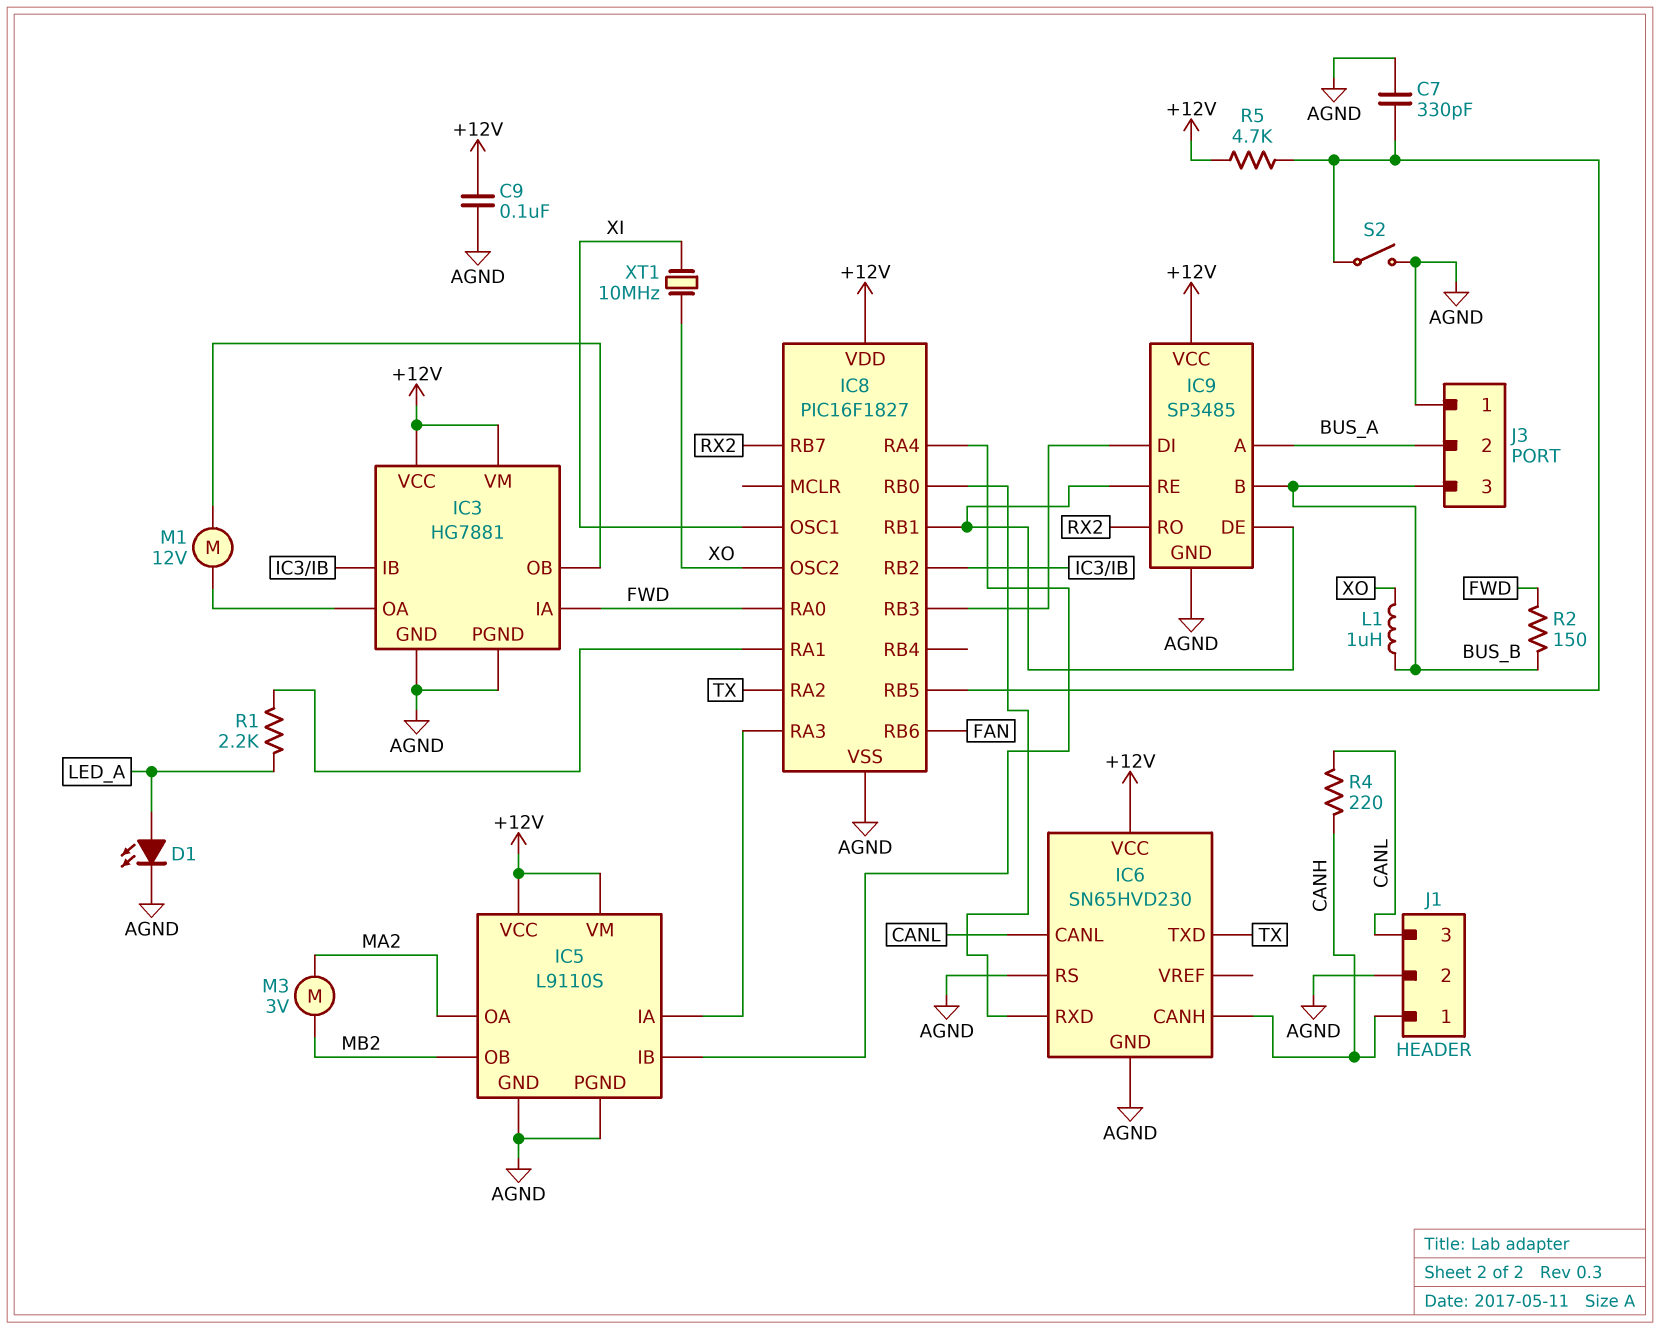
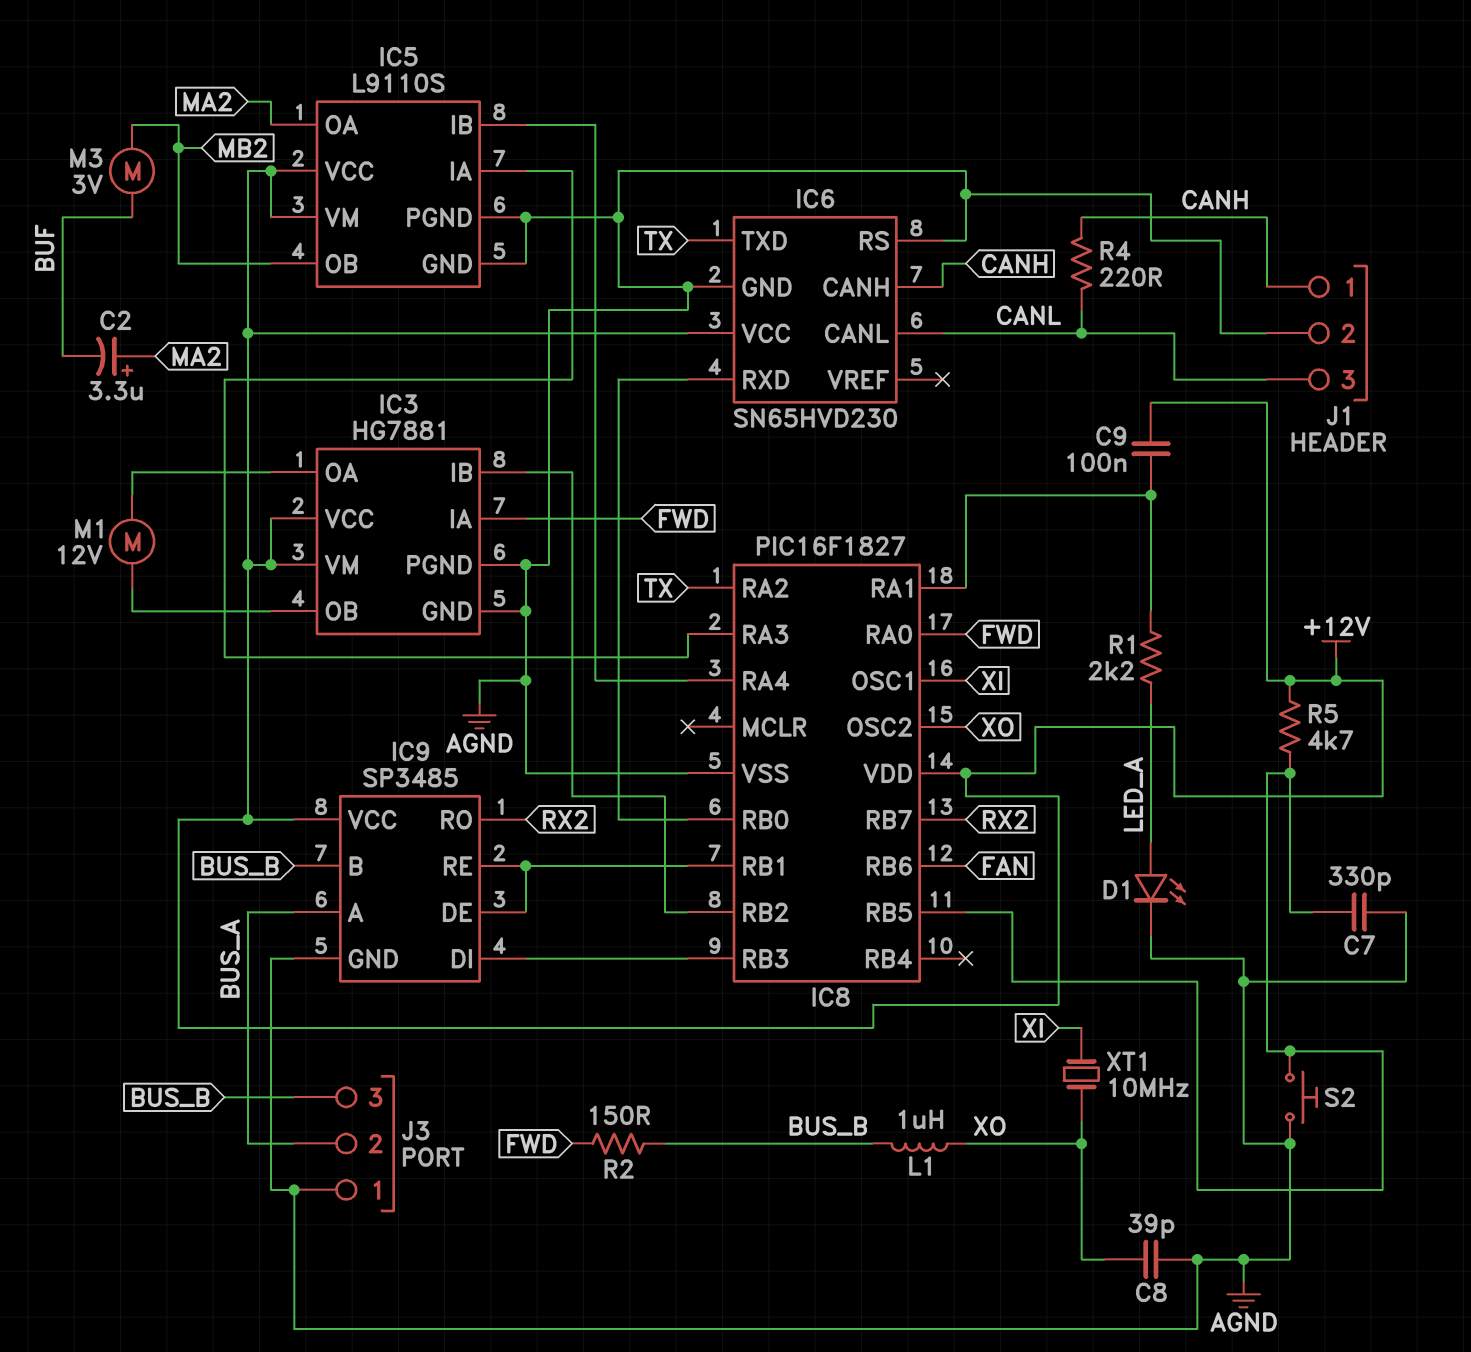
C2: none -> 3.3uF (plus MA2, minus BUF)
C8: none -> 39pF (AGND, XO)
C9: 100nF (+12V, AGND) -> 100nF (+12V, IC8/RA1)
M3: motor 3V (MA2, MB2) -> motor 3V (BUF, MB2)
S2: switch (AGND, IC8/RB5) -> button (AGND, IC8/RB5)

